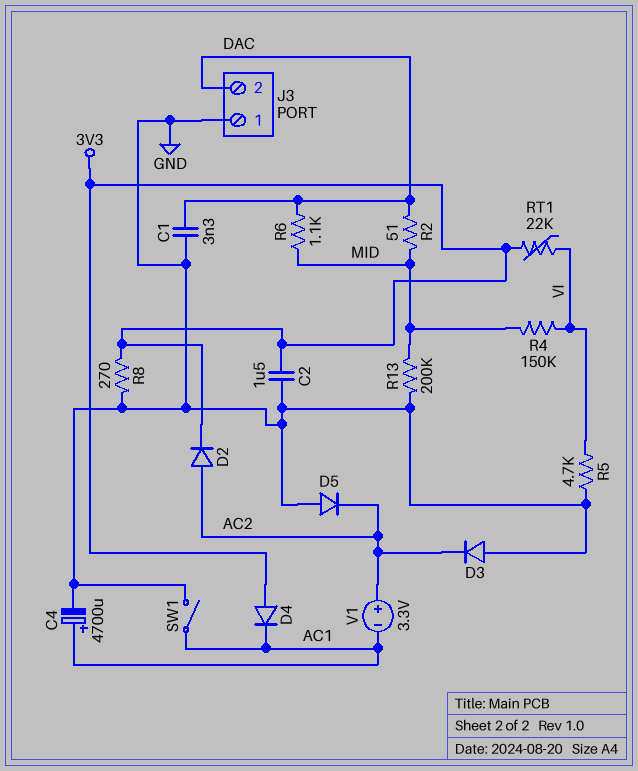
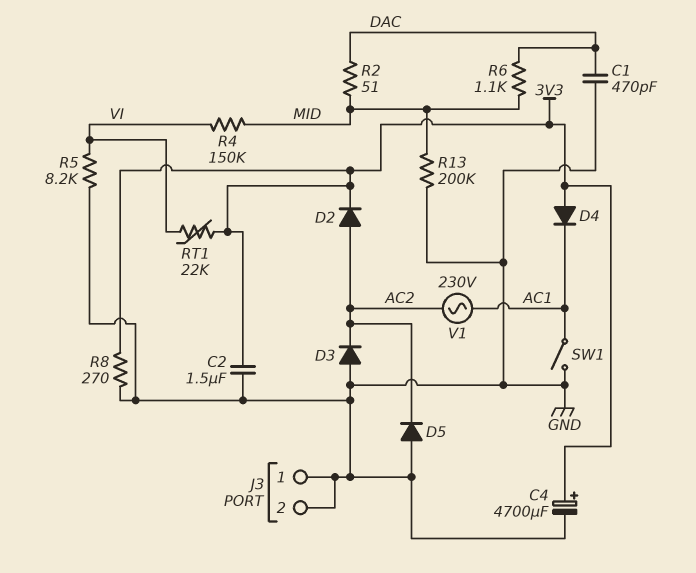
C1: 3.3nF (DAC, GND) -> 470pF (DAC, GND)
C4: 4700uF (plus AC1, minus GND) -> 4700uF (plus 3V3, minus GND)
J3 pin 2: DAC -> GND
R5: 4.7k (GND, VI) -> 8.2k (GND, VI)
V1: 3.3V (plus AC2, minus AC1) -> AC 230V (AC1, AC2)

